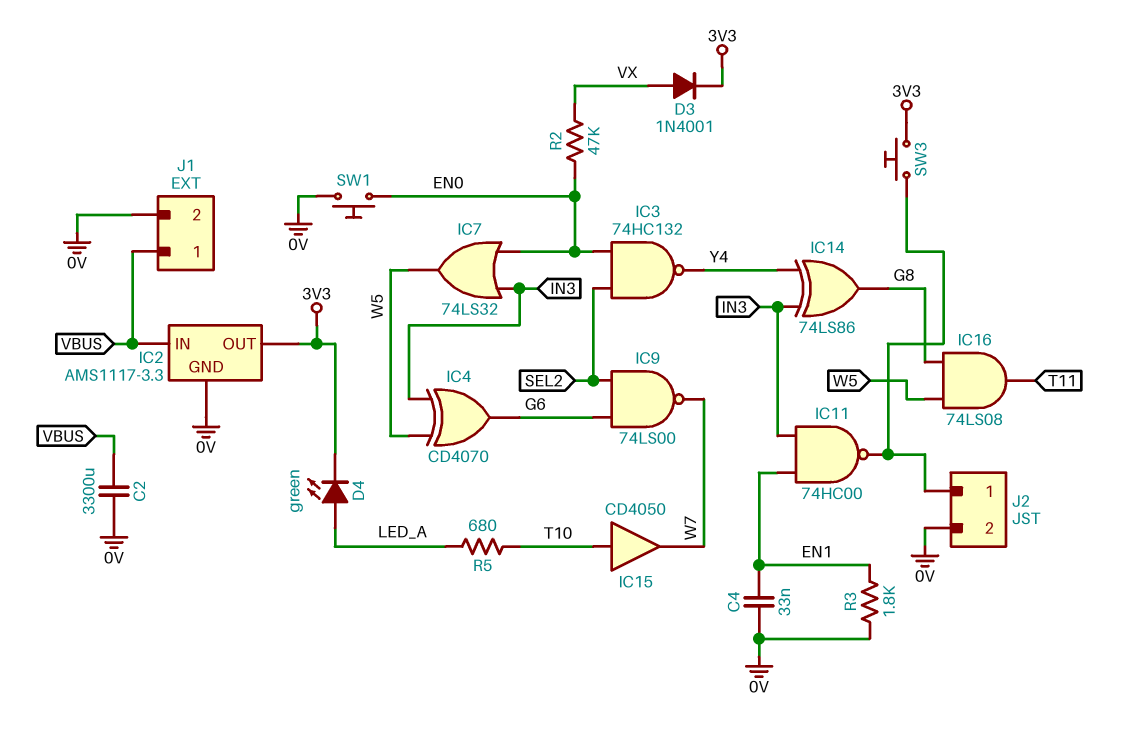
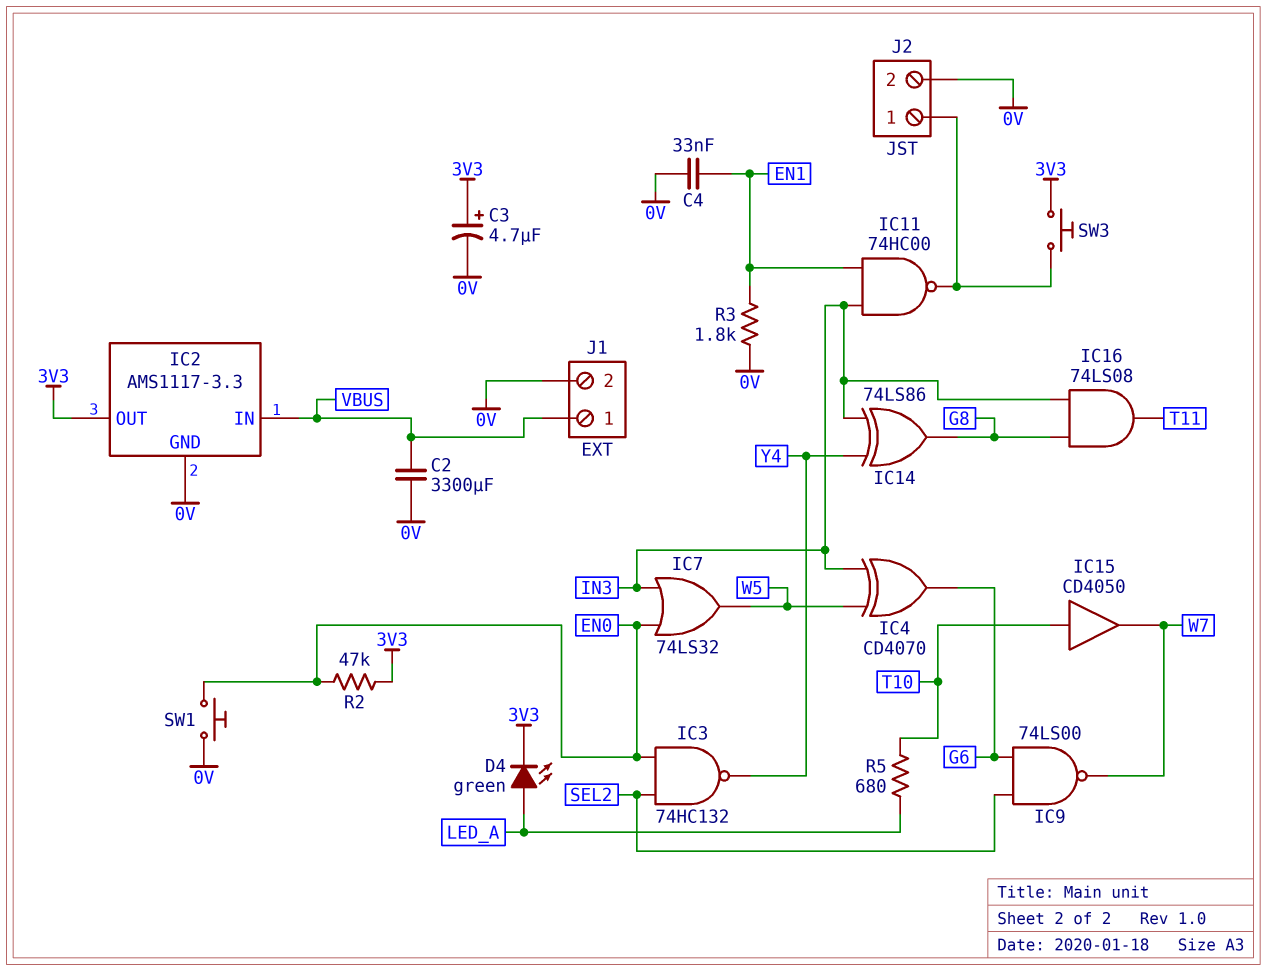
C3: none -> 4.7uF (plus 3V3, minus 0V)
D3: diode 1N4001 (A VX, K 3V3) -> none
IC16: AND 74LS08 (in G8, in W5, out T11) -> AND 74LS08 (in G8, in IN3, out T11)
R2: 47k (EN0, VX) -> 47k (3V3, EN0)

